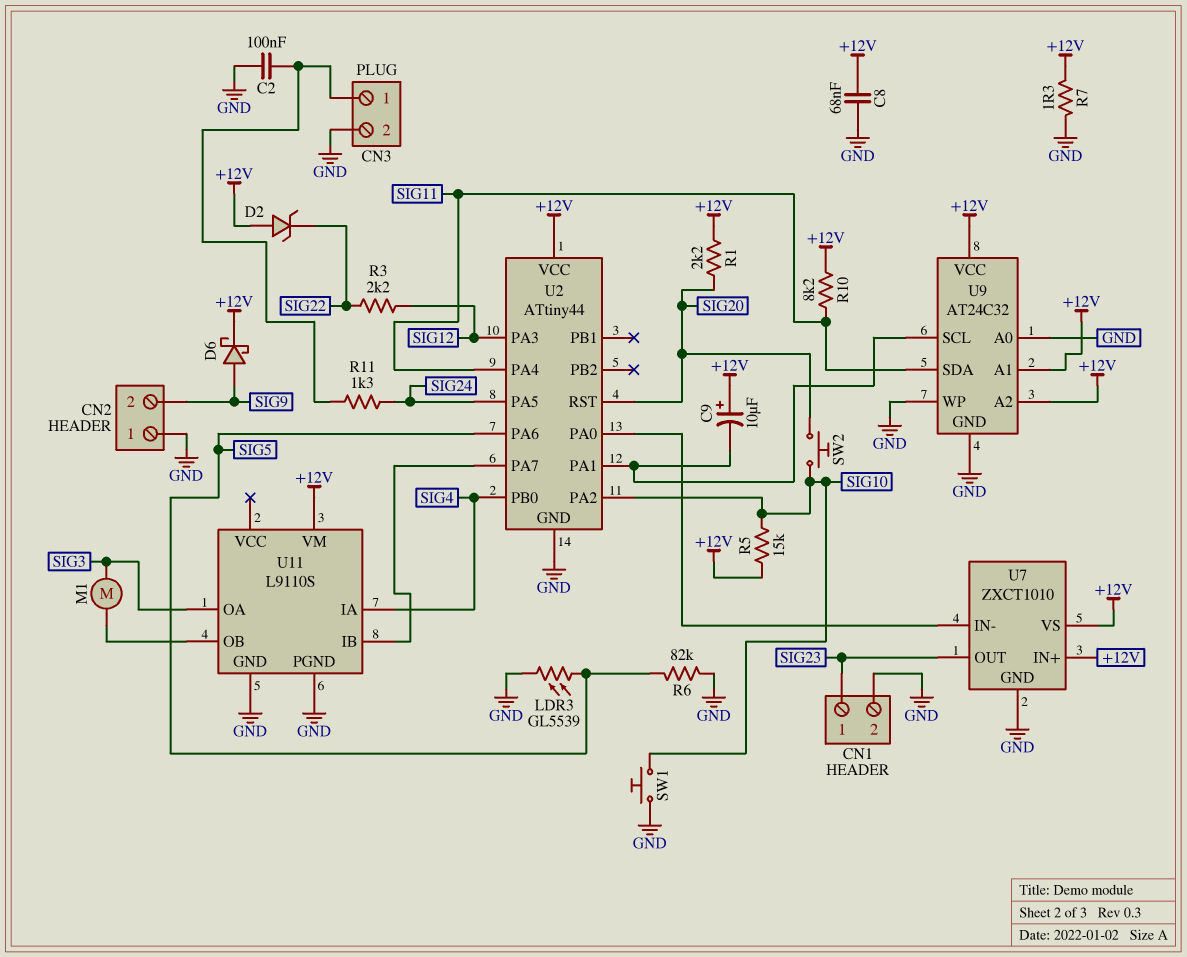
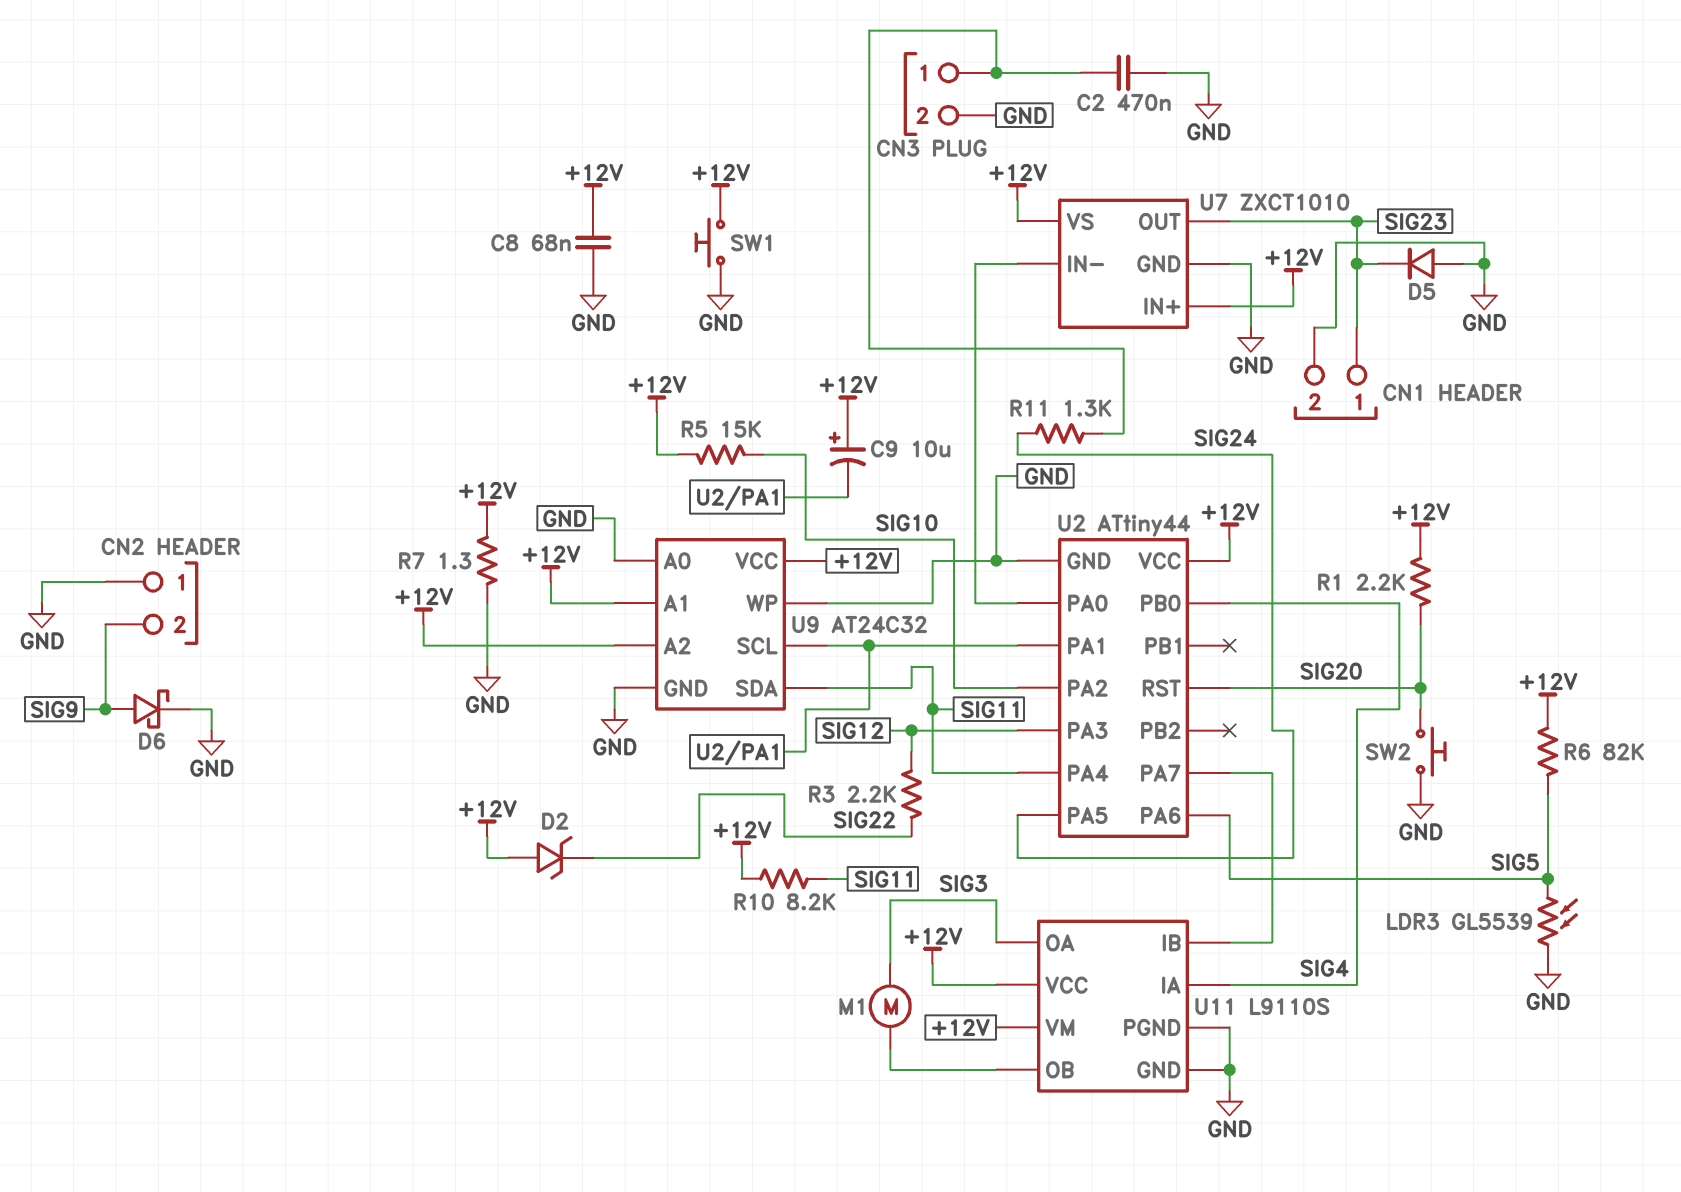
C2: 100nF (CN3/1, GND) -> 470nF (CN3/1, GND)
D5: none -> diode (A GND, K SIG23)
D6: schottky (A SIG9, K +12V) -> schottky (A SIG9, K GND)
R6: 82k (GND, SIG5) -> 82k (+12V, SIG5)
SW1: button (GND, SIG10) -> button (+12V, GND)
SW2: button (SIG10, SIG20) -> button (GND, SIG20)
U11 pin VCC: none -> +12V

